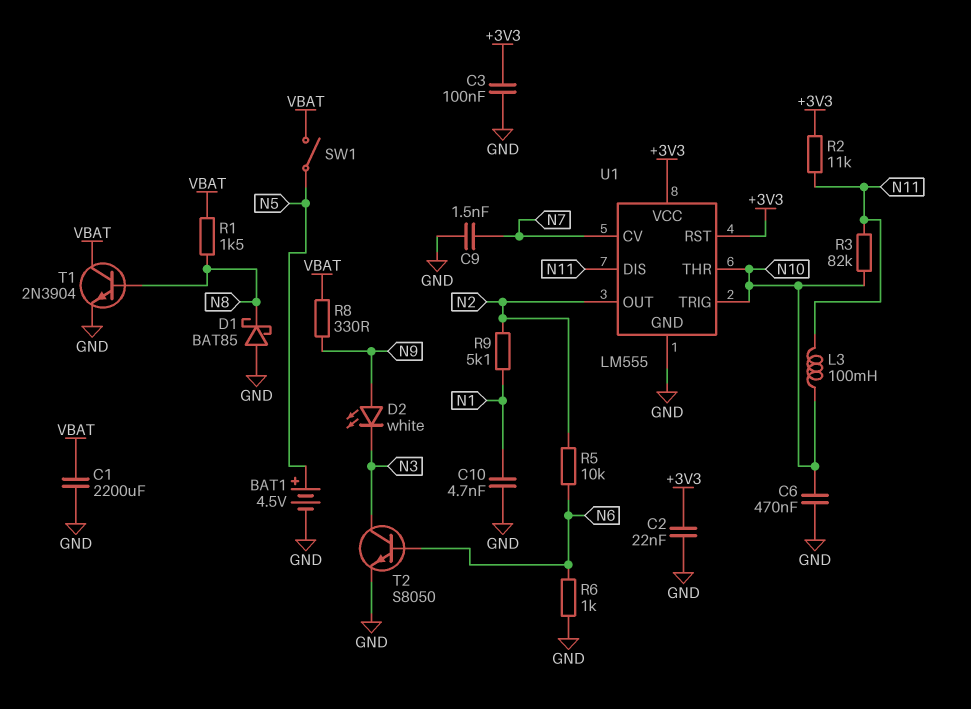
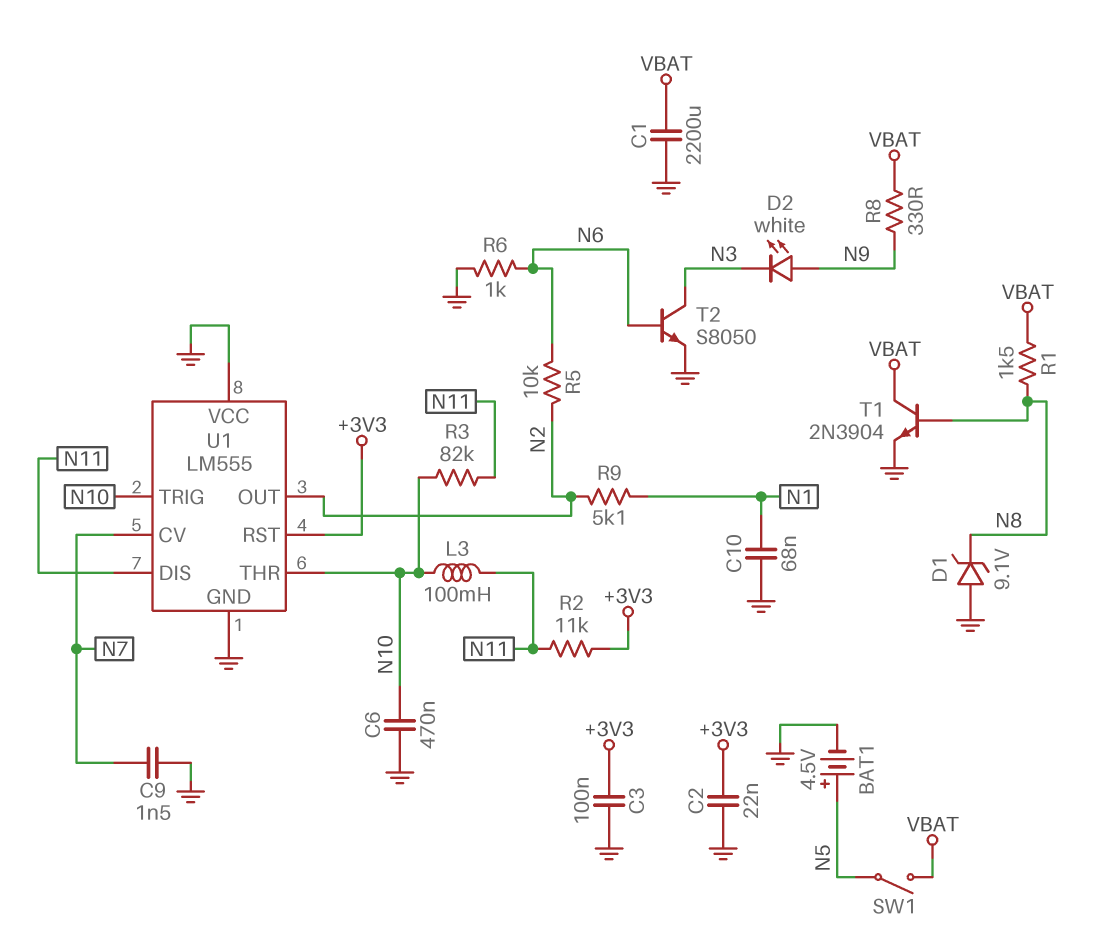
C10: 4.7nF (GND, N1) -> 68nF (GND, N1)
D1: schottky BAT85 (A GND, K N8) -> zener 9.1V (A GND, K N8)
U1 pin VCC: +3V3 -> GND

